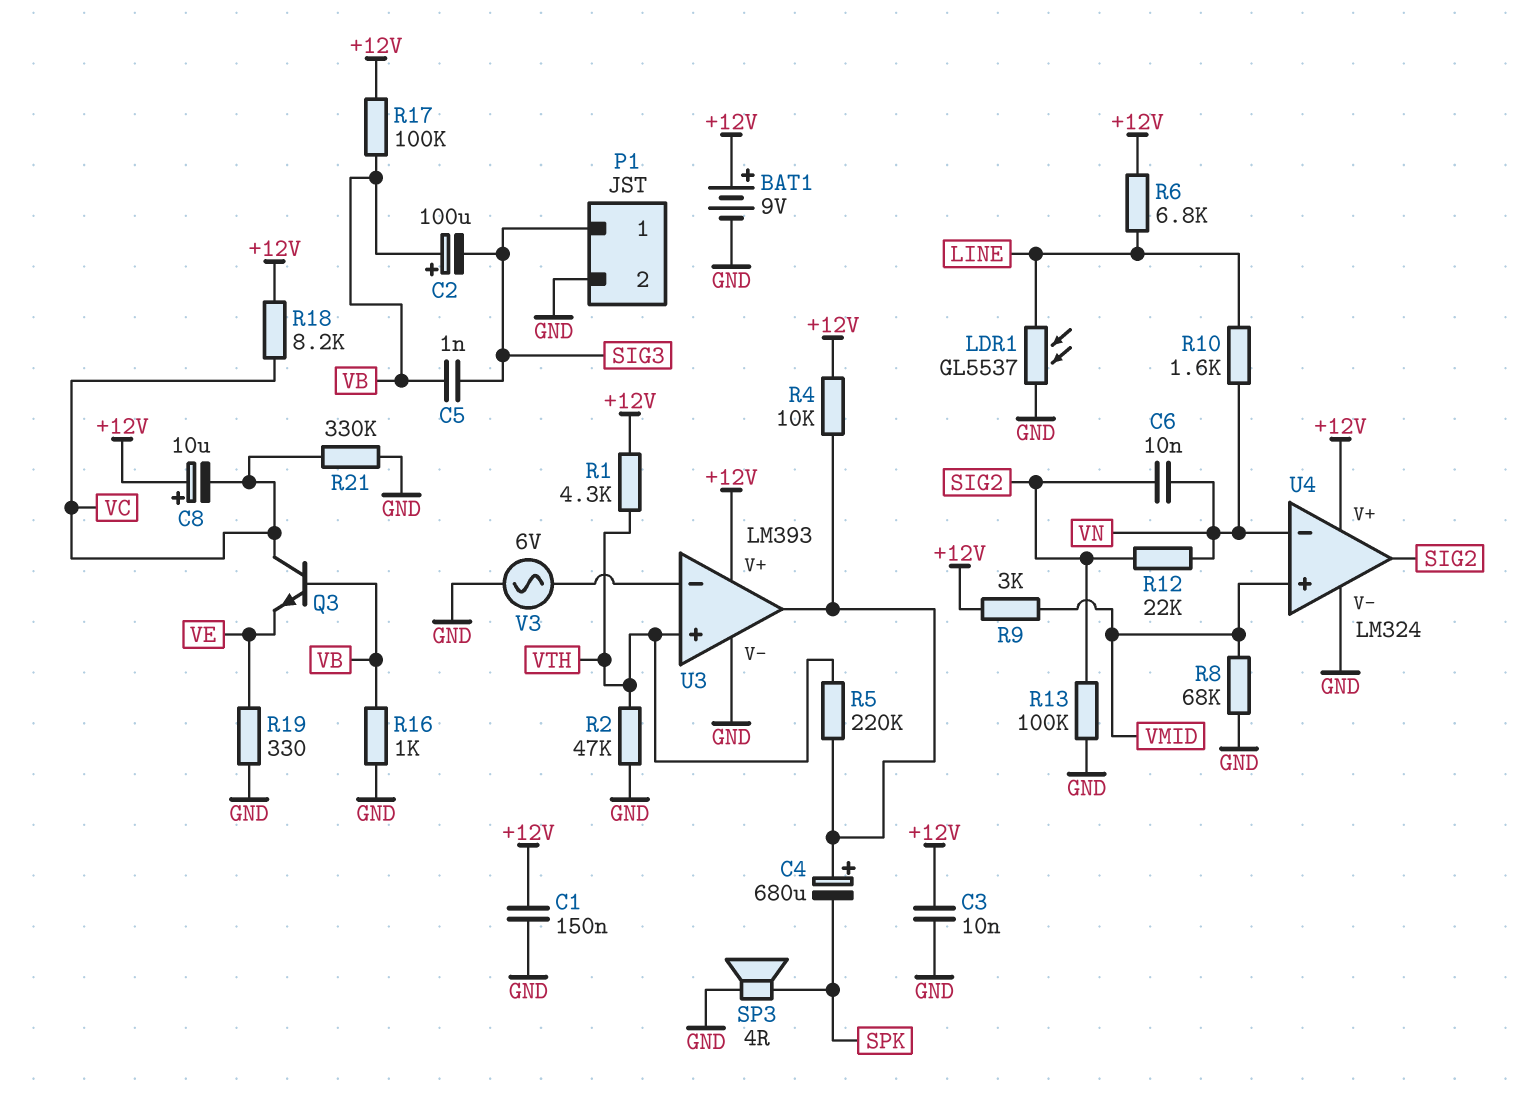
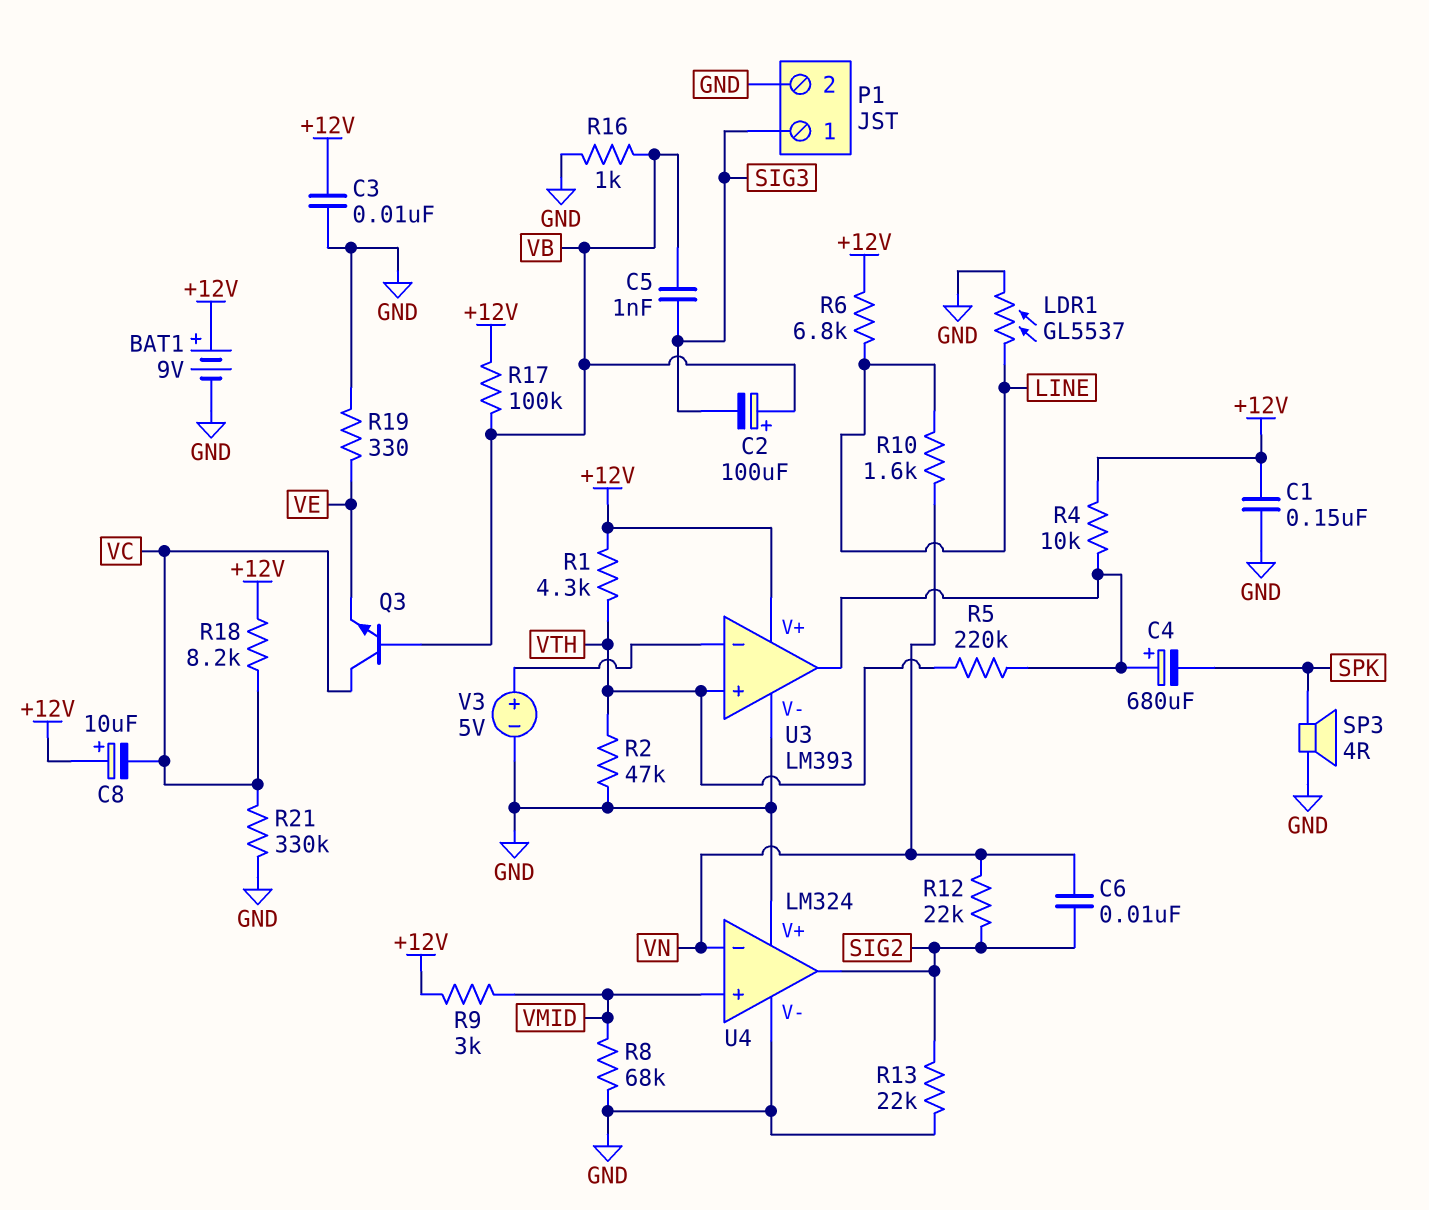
R13: 100k (GND, SIG2) -> 22k (GND, SIG2)
U4 pin V+: +12V -> GND
V3: AC 6V (GND, U3/in-) -> 5V (plus U3/in-, minus GND)

